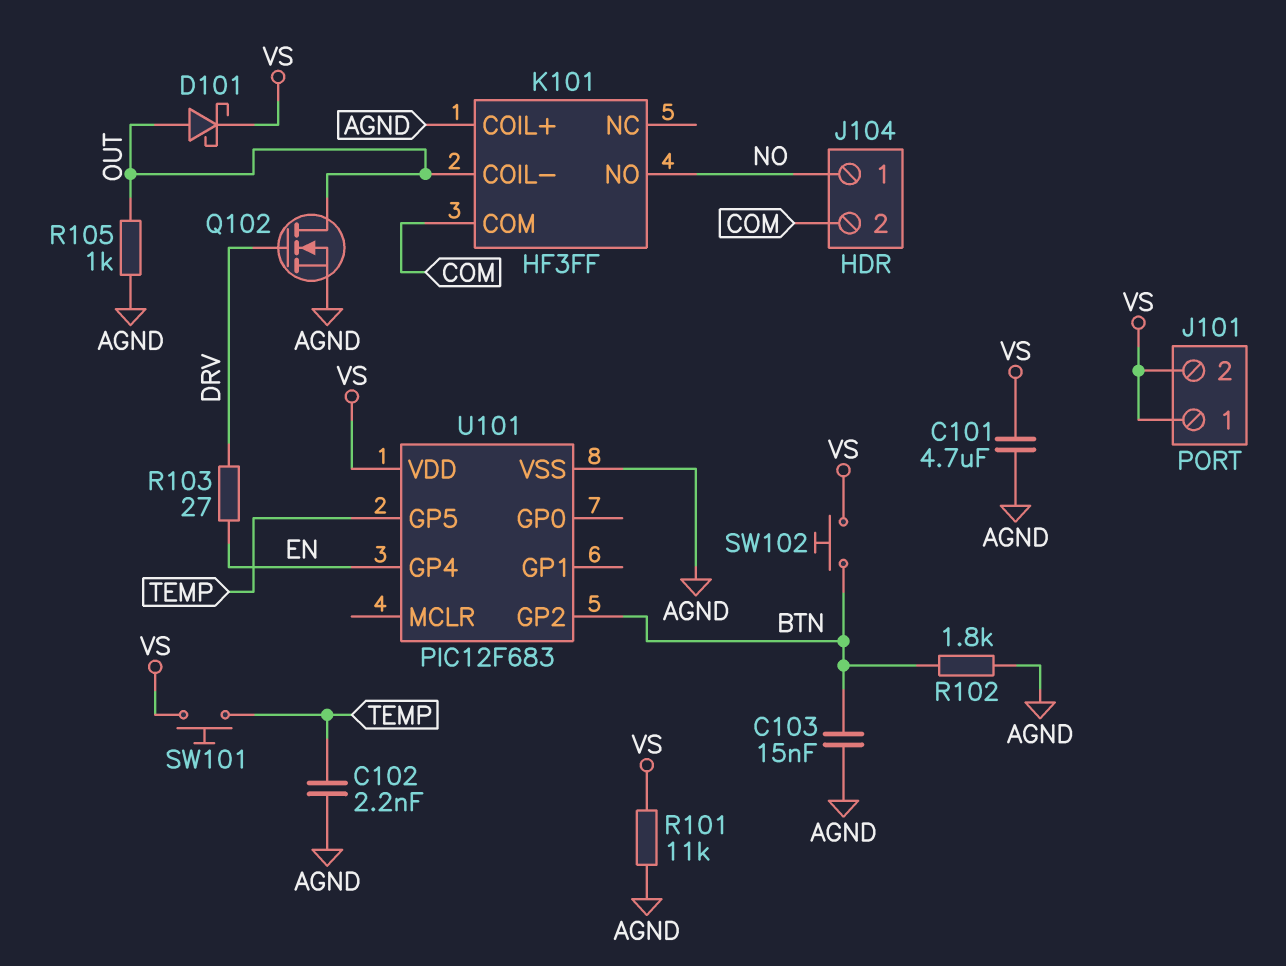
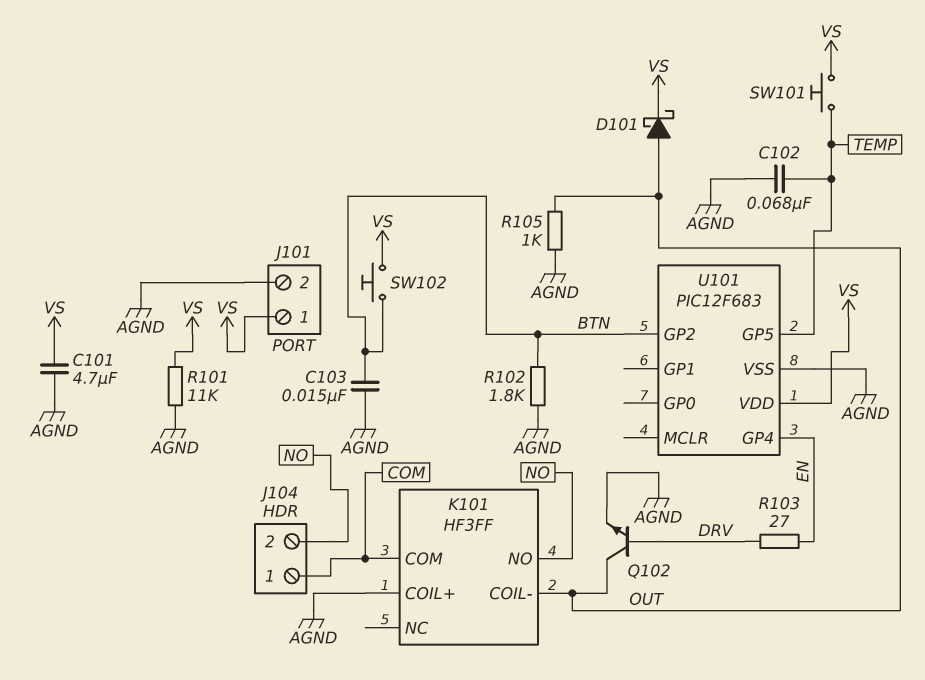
C102: 2.2nF (AGND, TEMP) -> 68nF (AGND, TEMP)
J101 pin 2: VS -> AGND
J104 pin 1: NO -> COM
J104 pin 2: COM -> NO
Q102: NMOS (G DRV, D OUT, S AGND) -> NPN (B DRV, C OUT, E AGND)

